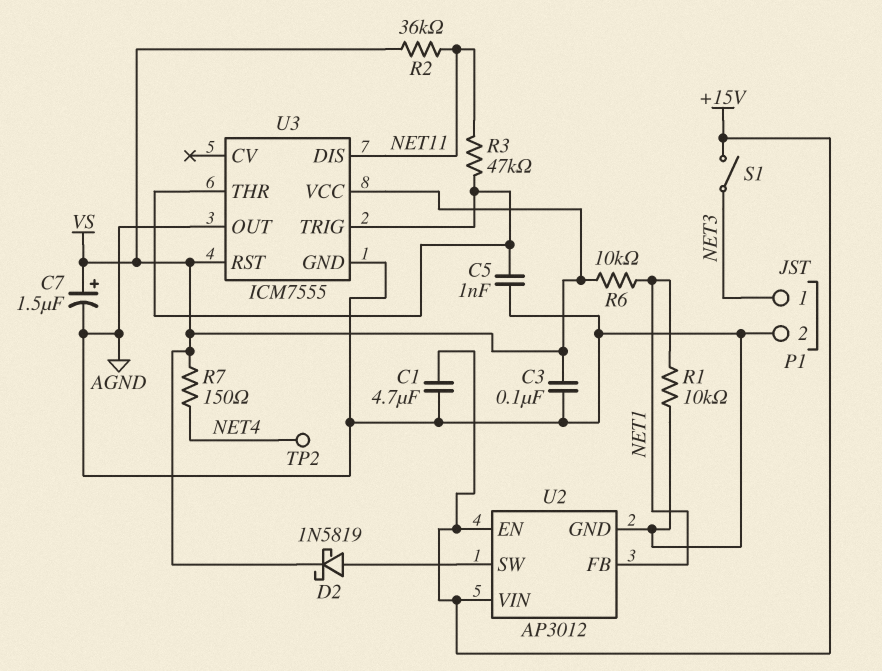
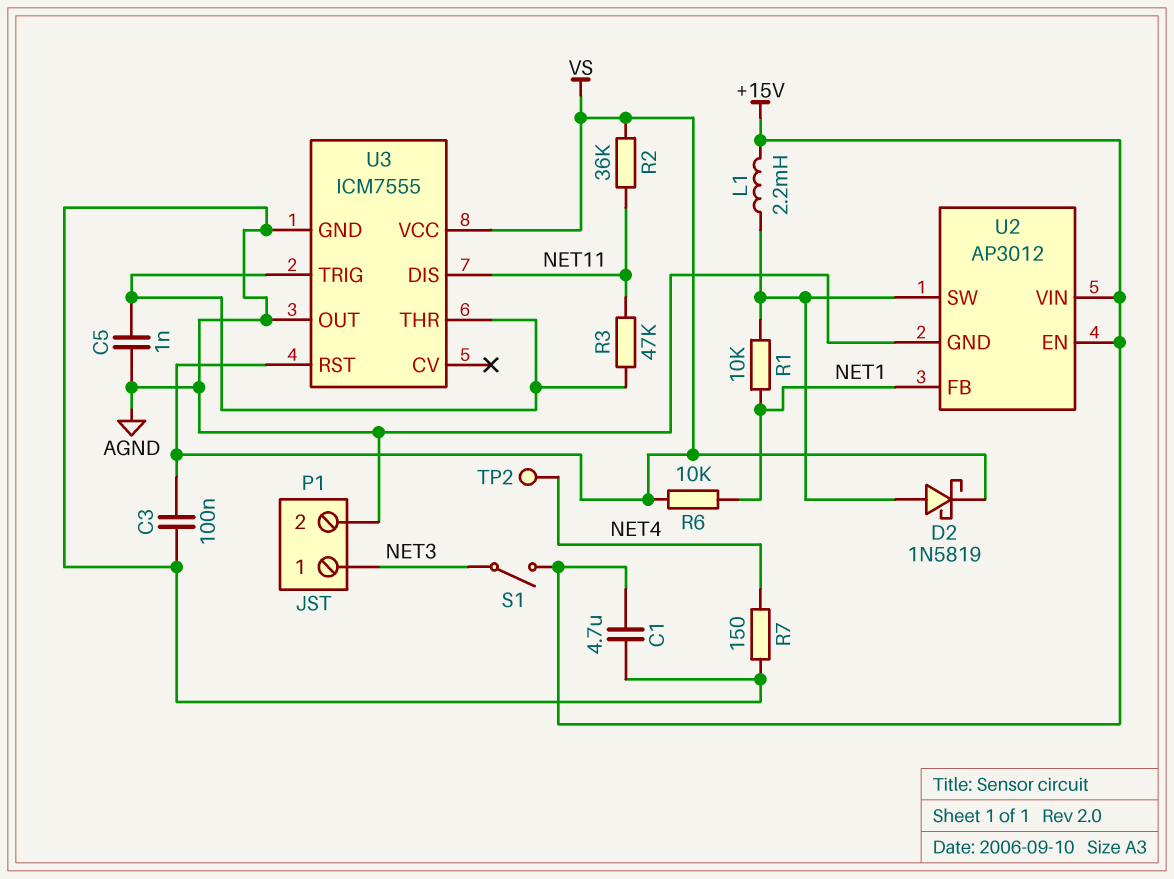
C7: 1.5uF (plus VS, minus AGND) -> none
L1: none -> 2.2mH (+15V, U2/SW)
R1: 10k (AGND, NET1) -> 10k (NET1, U2/SW)
R7: 150 (NET4, VS) -> 150 (AGND, NET4)

